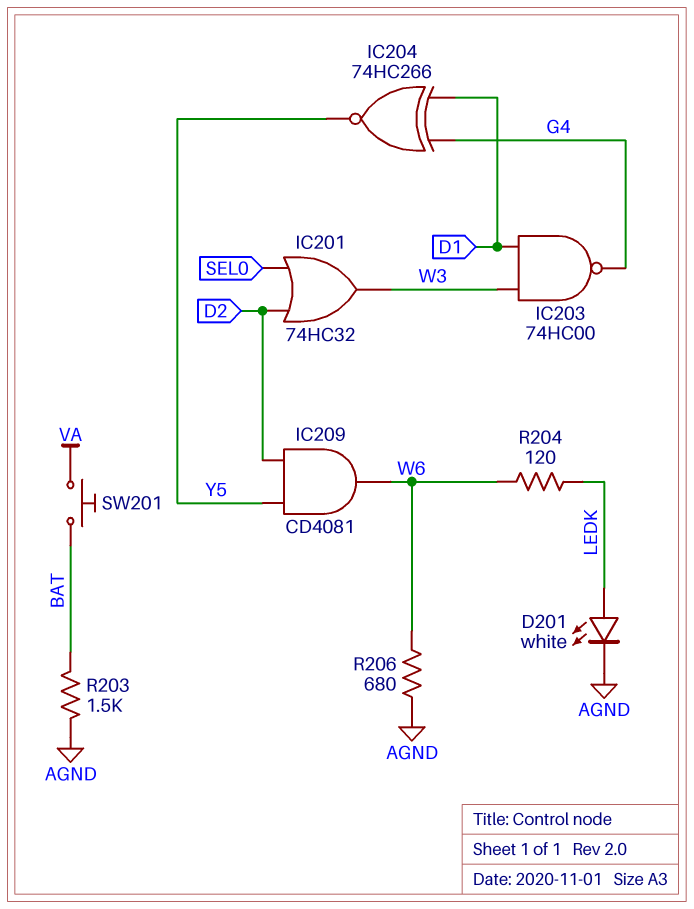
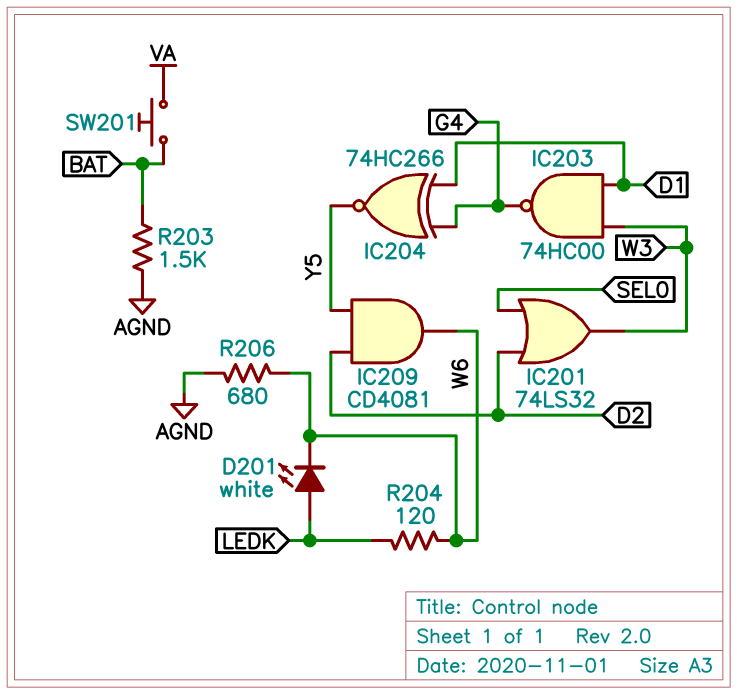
D201: LED white (A LEDK, K AGND) -> LED white (A LEDK, K W6)
IC201: OR 74HC32 (in D2, in SEL0, out W3) -> OR 74LS32 (in D2, in SEL0, out W3)

